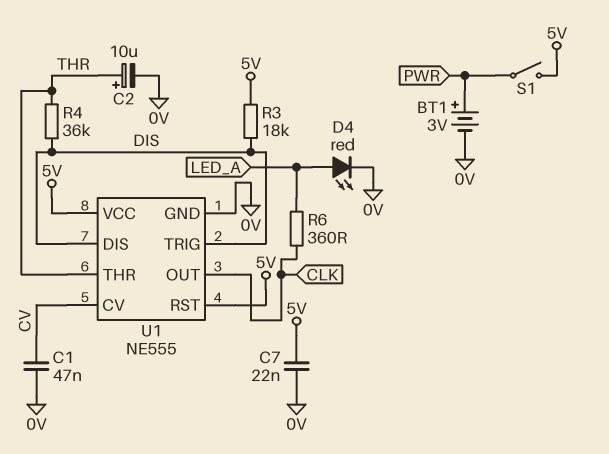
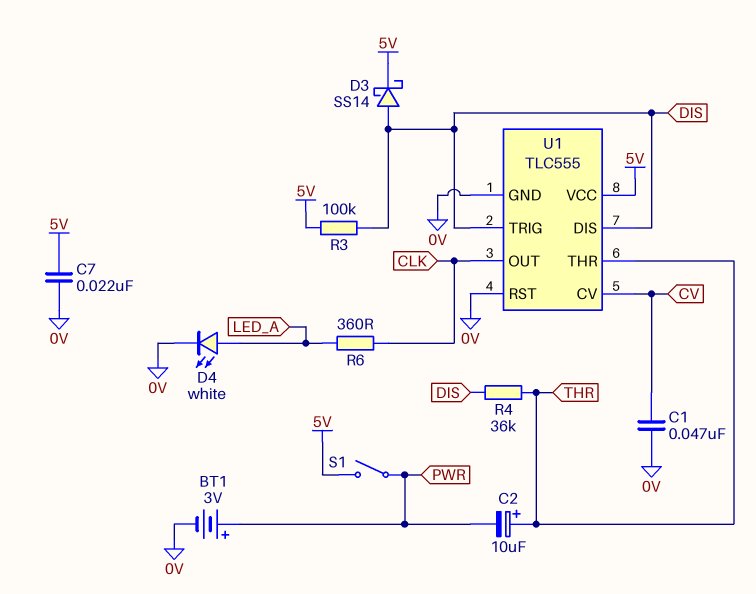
C2: 10uF (plus THR, minus 0V) -> 10uF (plus THR, minus PWR)
D3: none -> schottky SS14 (A DIS, K 5V)
D4: LED red (A LED_A, K 0V) -> LED white (A LED_A, K 0V)
R3: 18k (5V, DIS) -> 100k (5V, DIS)
U1: NE555 -> TLC555
U1 pin RST: 5V -> 0V

